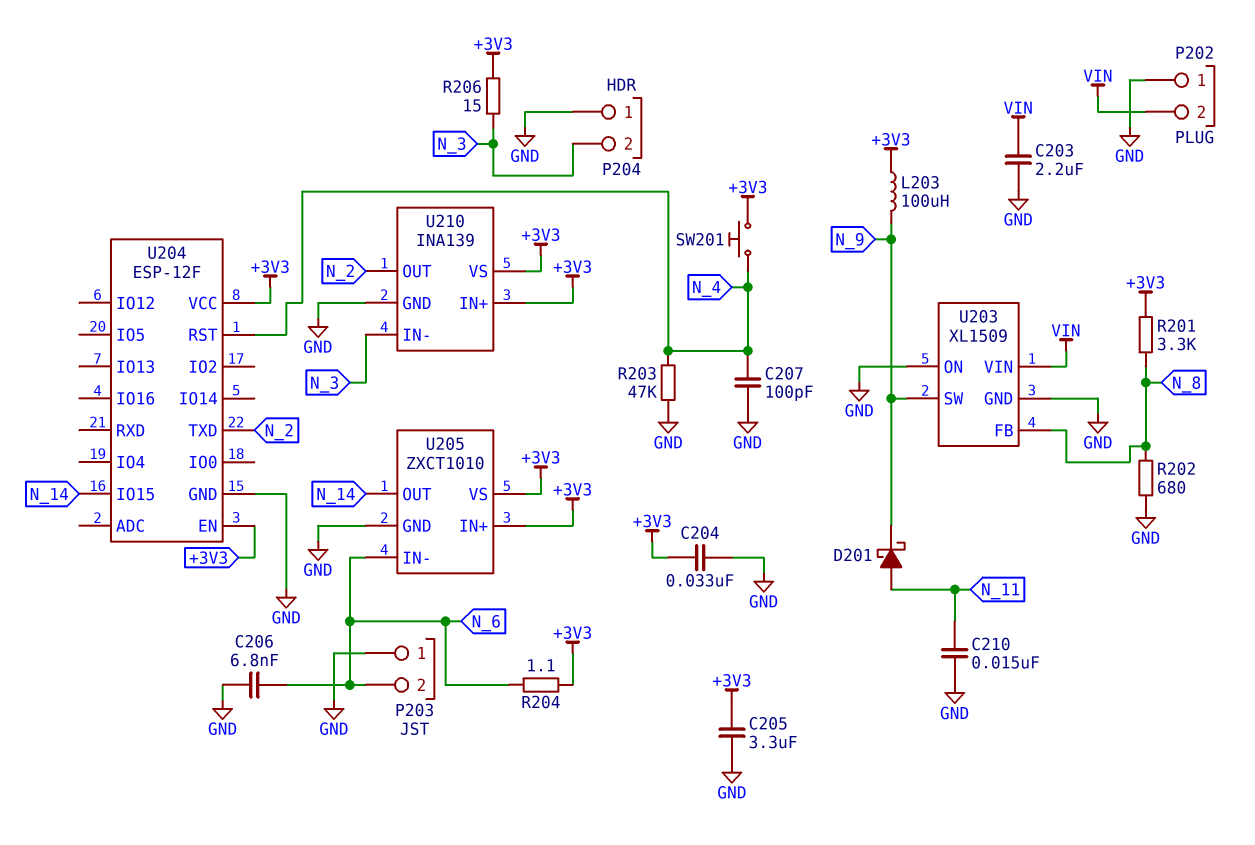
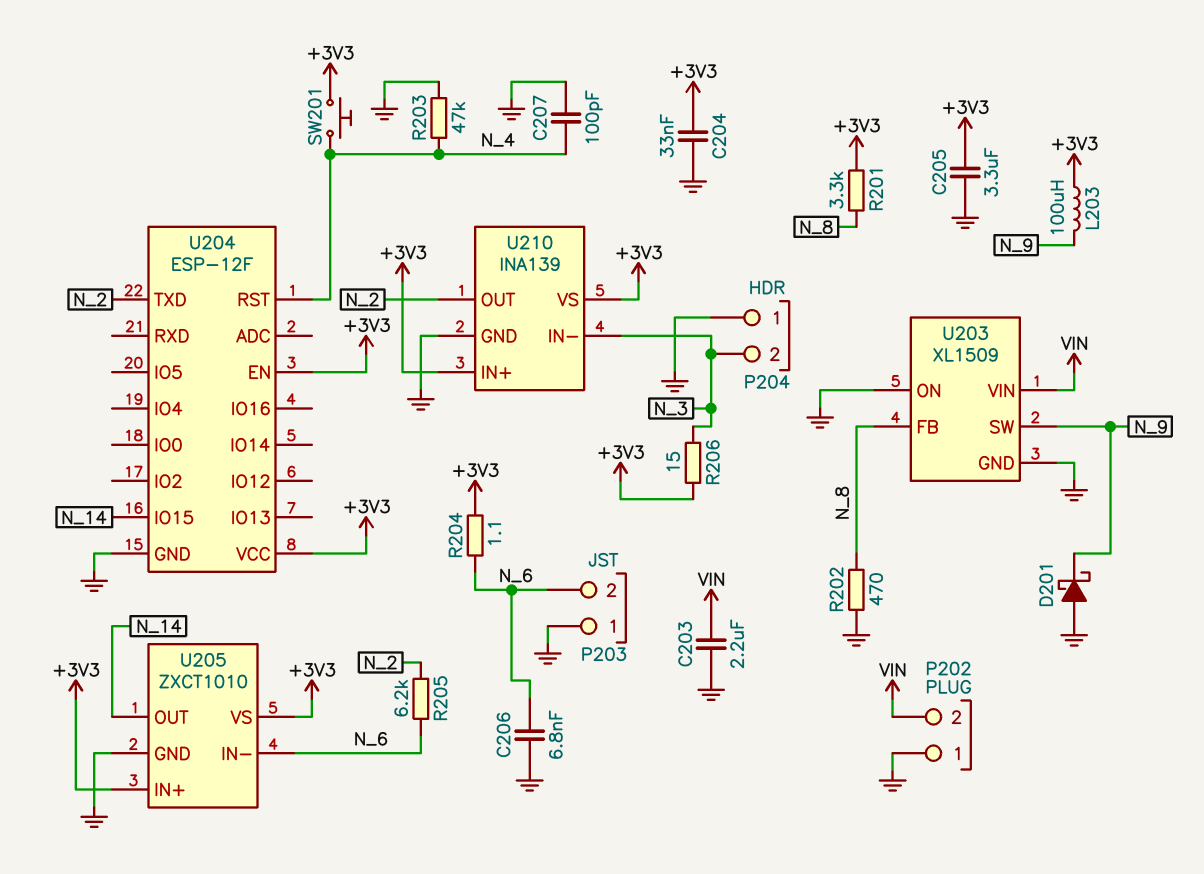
C210: 15nF (GND, N_11) -> none
D201: schottky (A N_11, K N_9) -> schottky (A GND, K N_9)
R202: 680 (GND, N_8) -> 470 (GND, N_8)
R205: none -> 6.2k (N_2, N_6)

